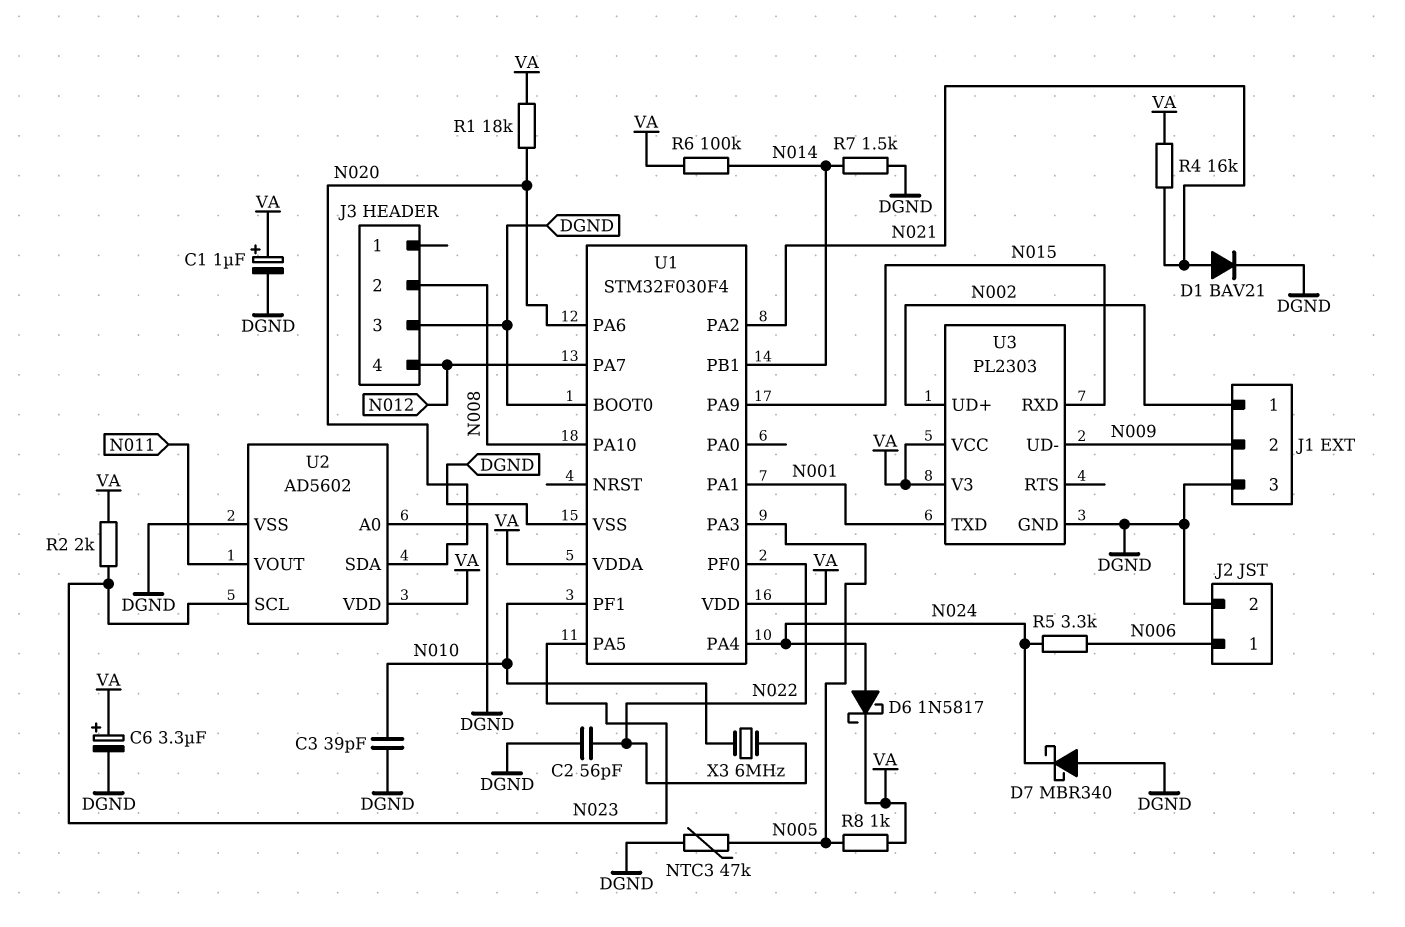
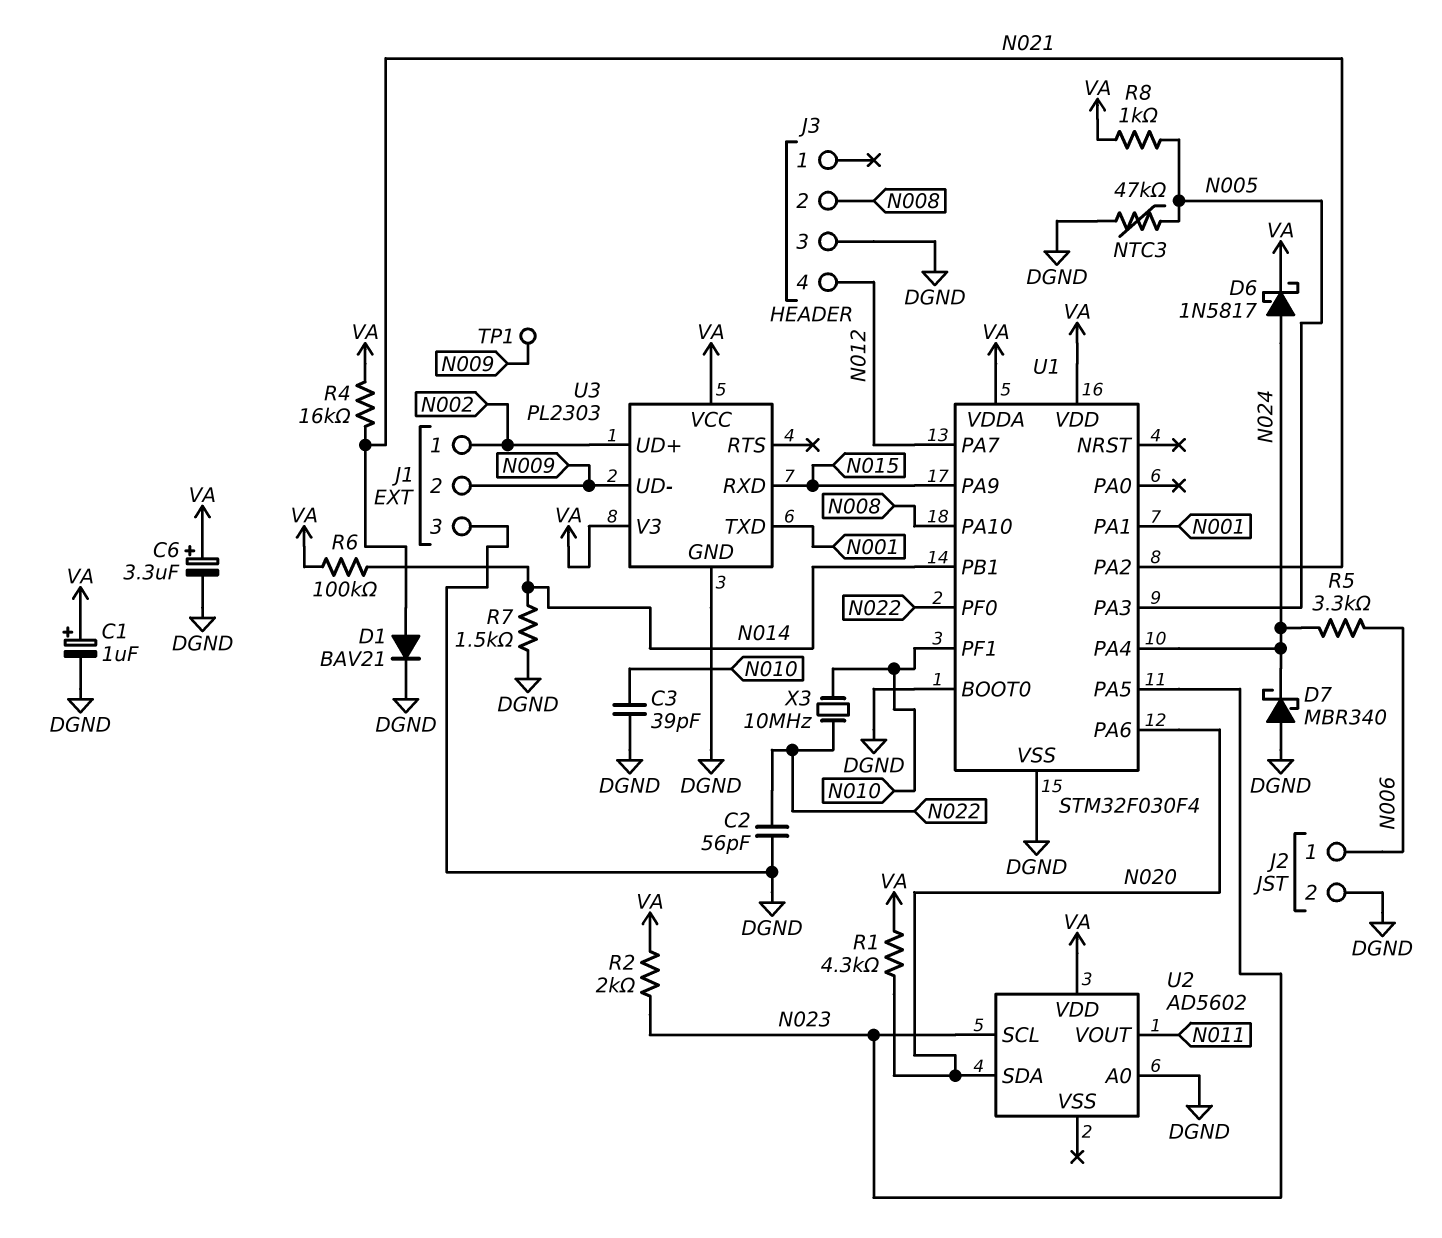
R1: 18k (N020, VA) -> 4.3k (N020, VA)
TP1: none -> test point (N009)
U2 pin VSS: DGND -> none
X3: 6MHz (N010, N022) -> 10MHz (N010, N022)

